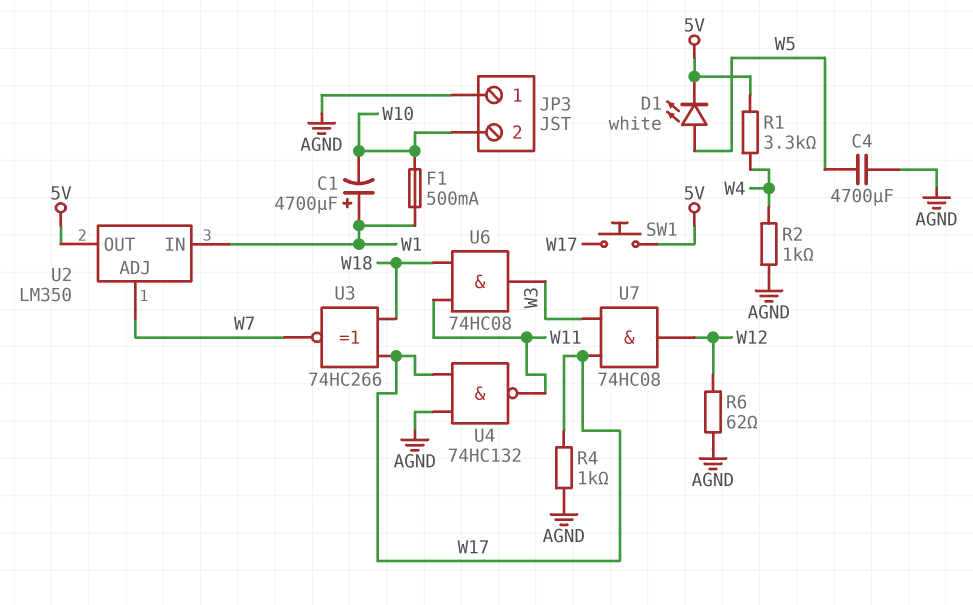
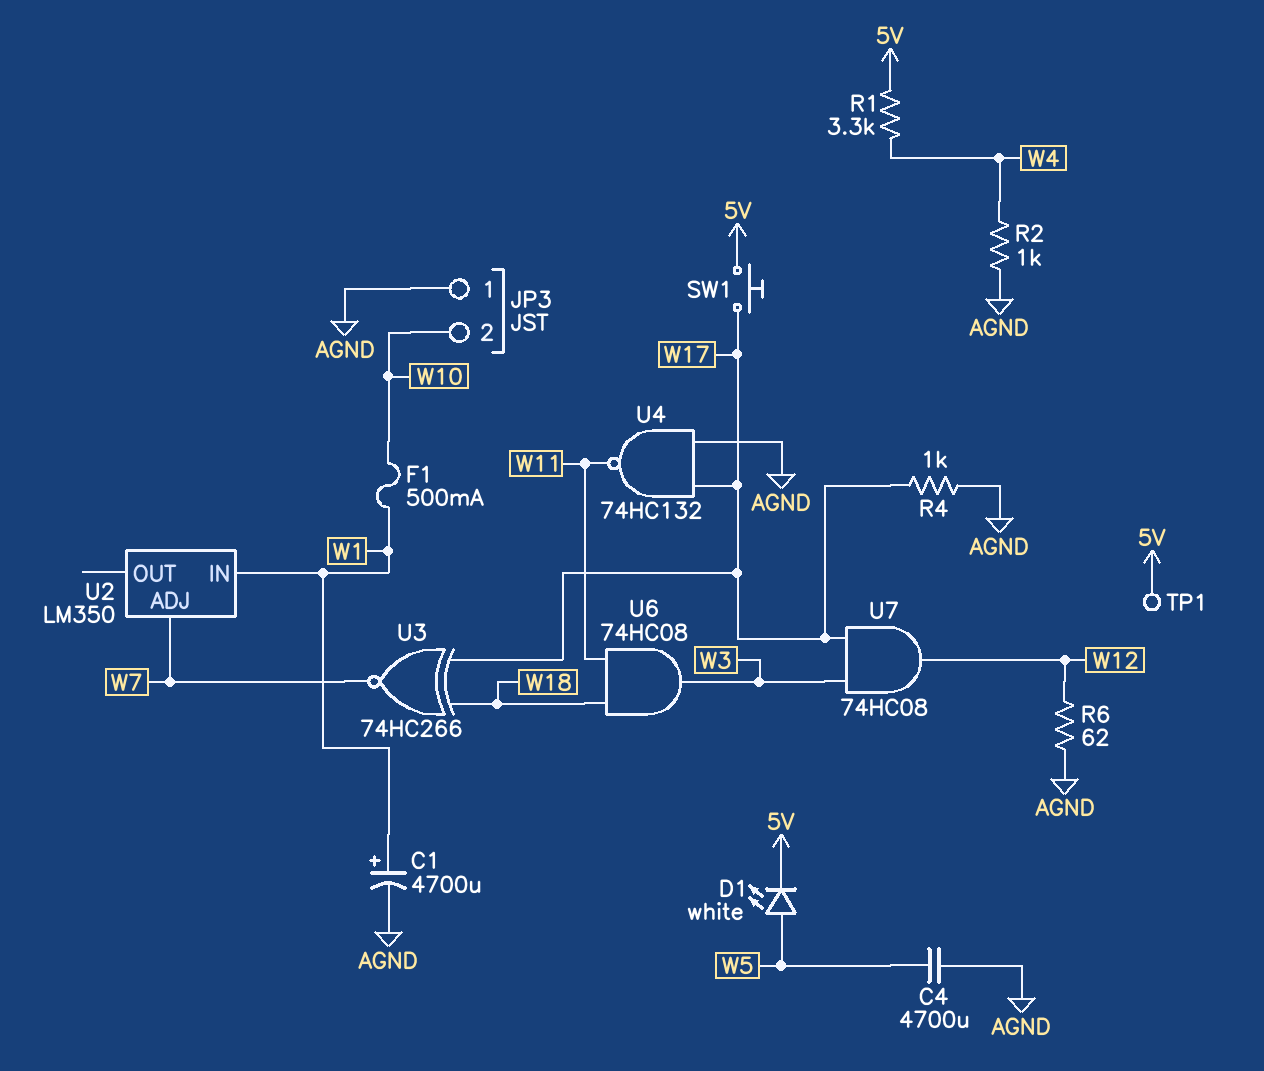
C1: 4700uF (plus W1, minus W10) -> 4700uF (plus W1, minus AGND)
TP1: none -> test point (5V)
U2 pin OUT: 5V -> none

